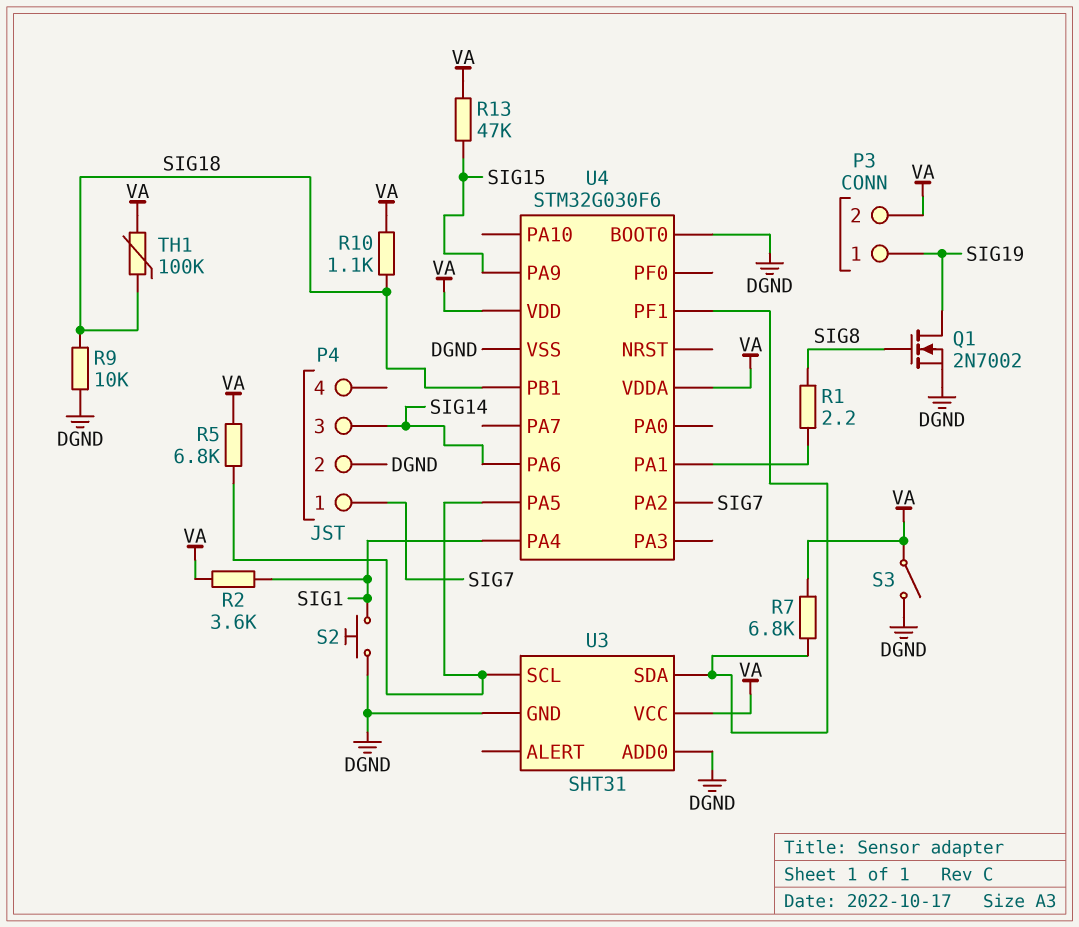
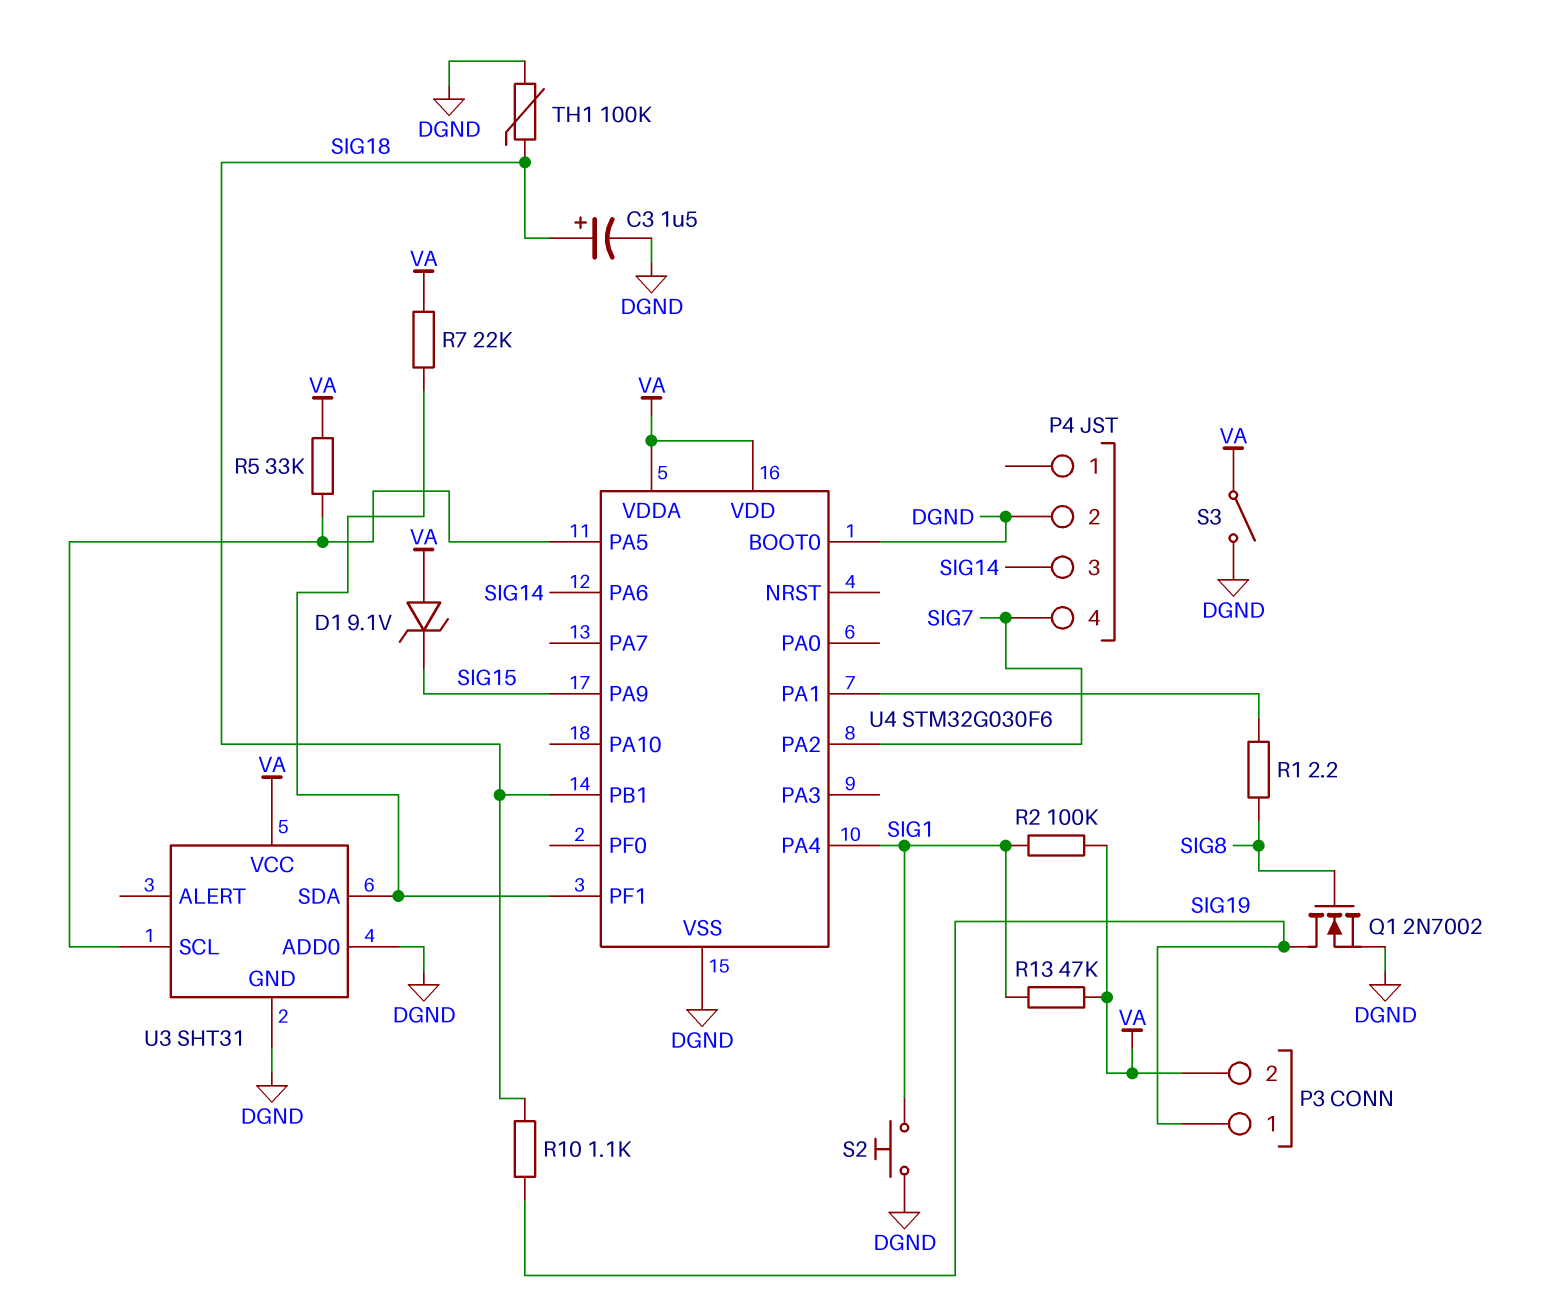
C3: none -> 1.5uF (plus SIG18, minus DGND)
D1: none -> zener 9.1V (A VA, K SIG15)
P4 pin 1: SIG7 -> none
P4 pin 4: none -> SIG7
R2: 3.6k (SIG1, VA) -> 100k (SIG1, VA)
R5: 6.8k (U3/SCL, VA) -> 33k (U3/SCL, VA)
R7: 6.8k (U3/SDA, VA) -> 22k (U3/SDA, VA)
R9: 10k (DGND, SIG18) -> none
R10: 1.1k (SIG18, VA) -> 1.1k (SIG18, SIG19)
R13: 47k (SIG15, VA) -> 47k (SIG1, VA)
TH1: 100k (SIG18, VA) -> 100k (DGND, SIG18)

